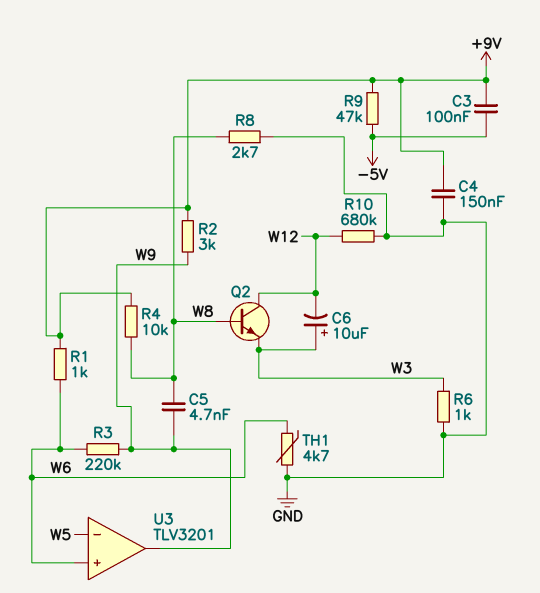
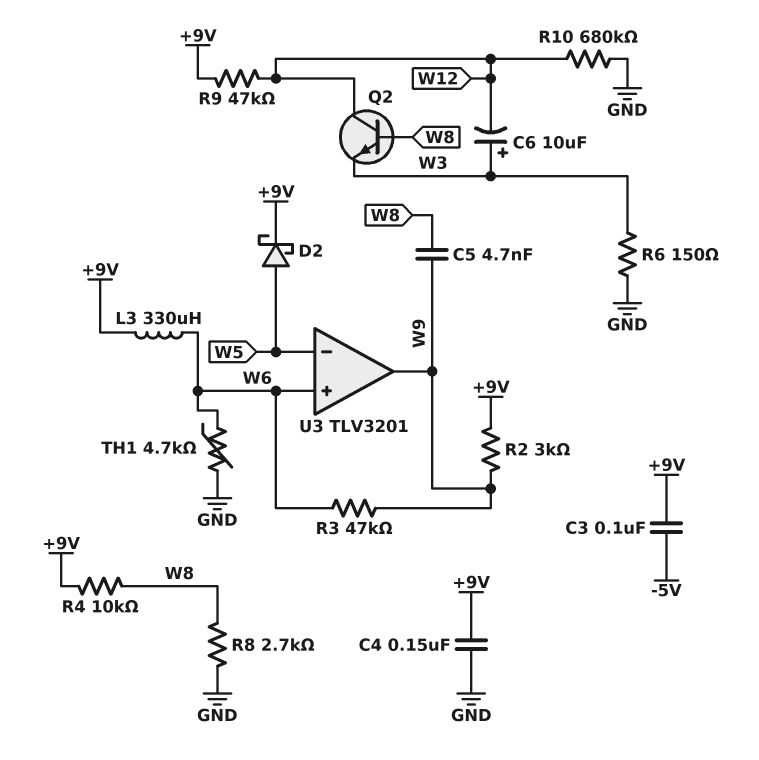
D2: none -> schottky (A W5, K +9V)
L3: none -> 330uH (+9V, W6)
R1: 1k (+9V, W6) -> none
R3: 220k (W6, W9) -> 47k (W6, W9)
R6: 1k (GND, W3) -> 150 (GND, W3)
R9: 47k (+9V, -5V) -> 47k (+9V, W12)

